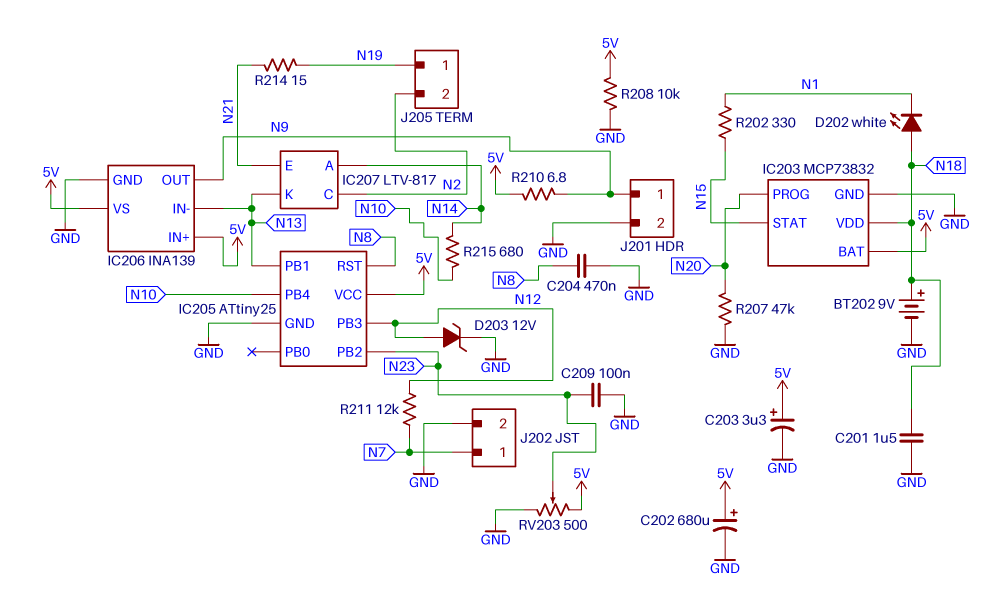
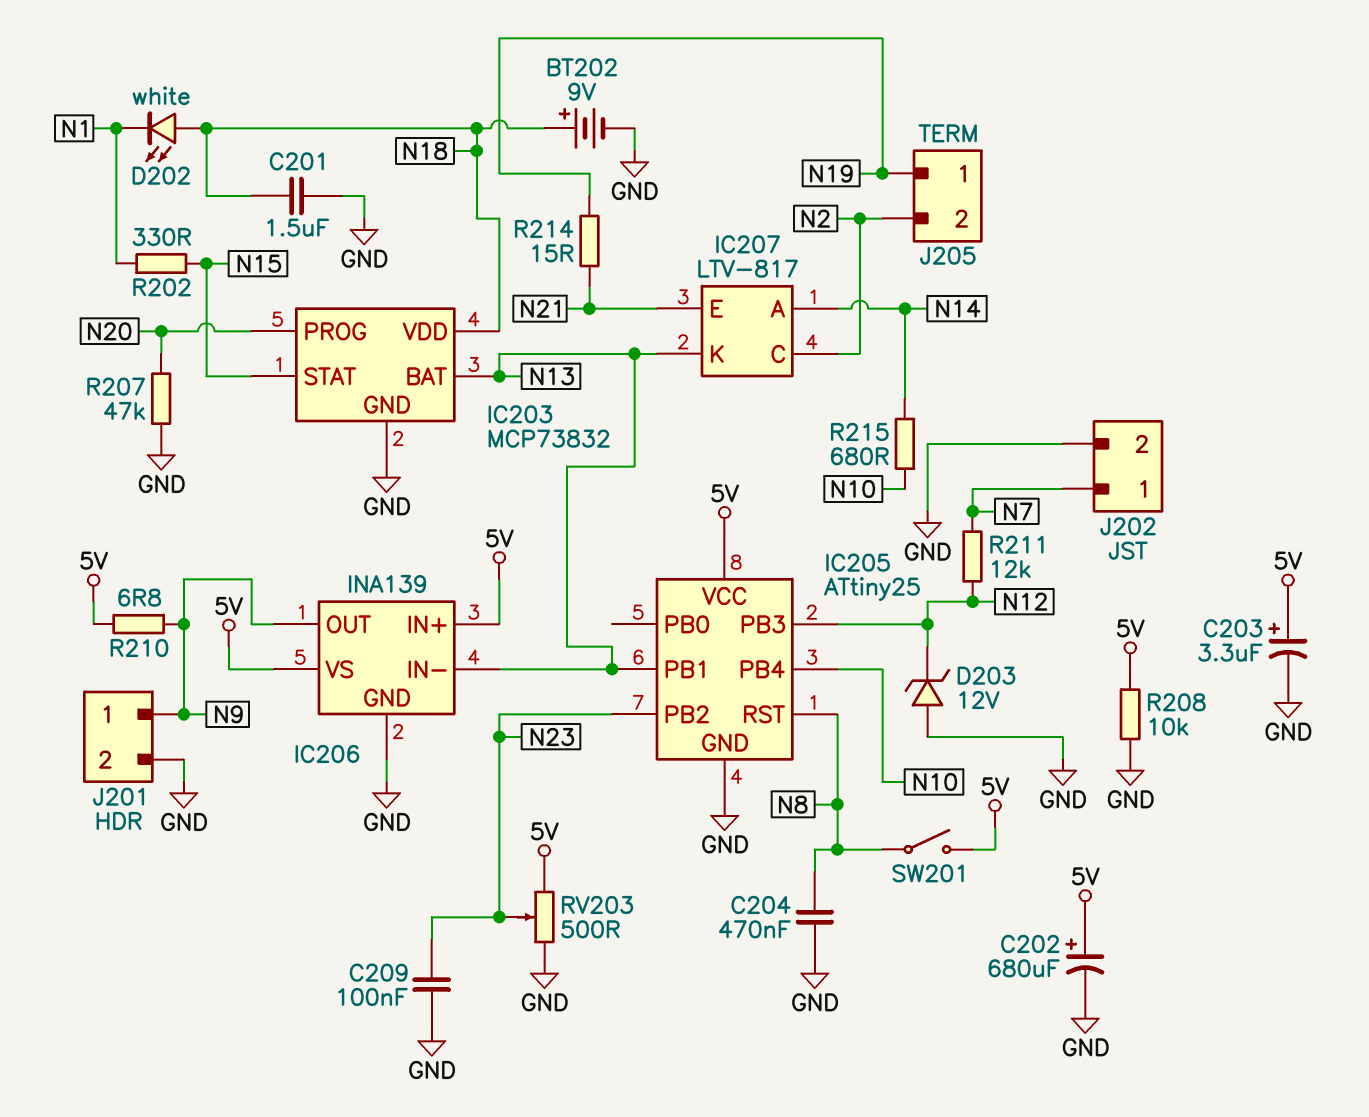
D203: zener 12V (A N12, K GND) -> zener 12V (A GND, K N12)
IC203 pin BAT: 5V -> N13
SW201: none -> switch (5V, N8)

